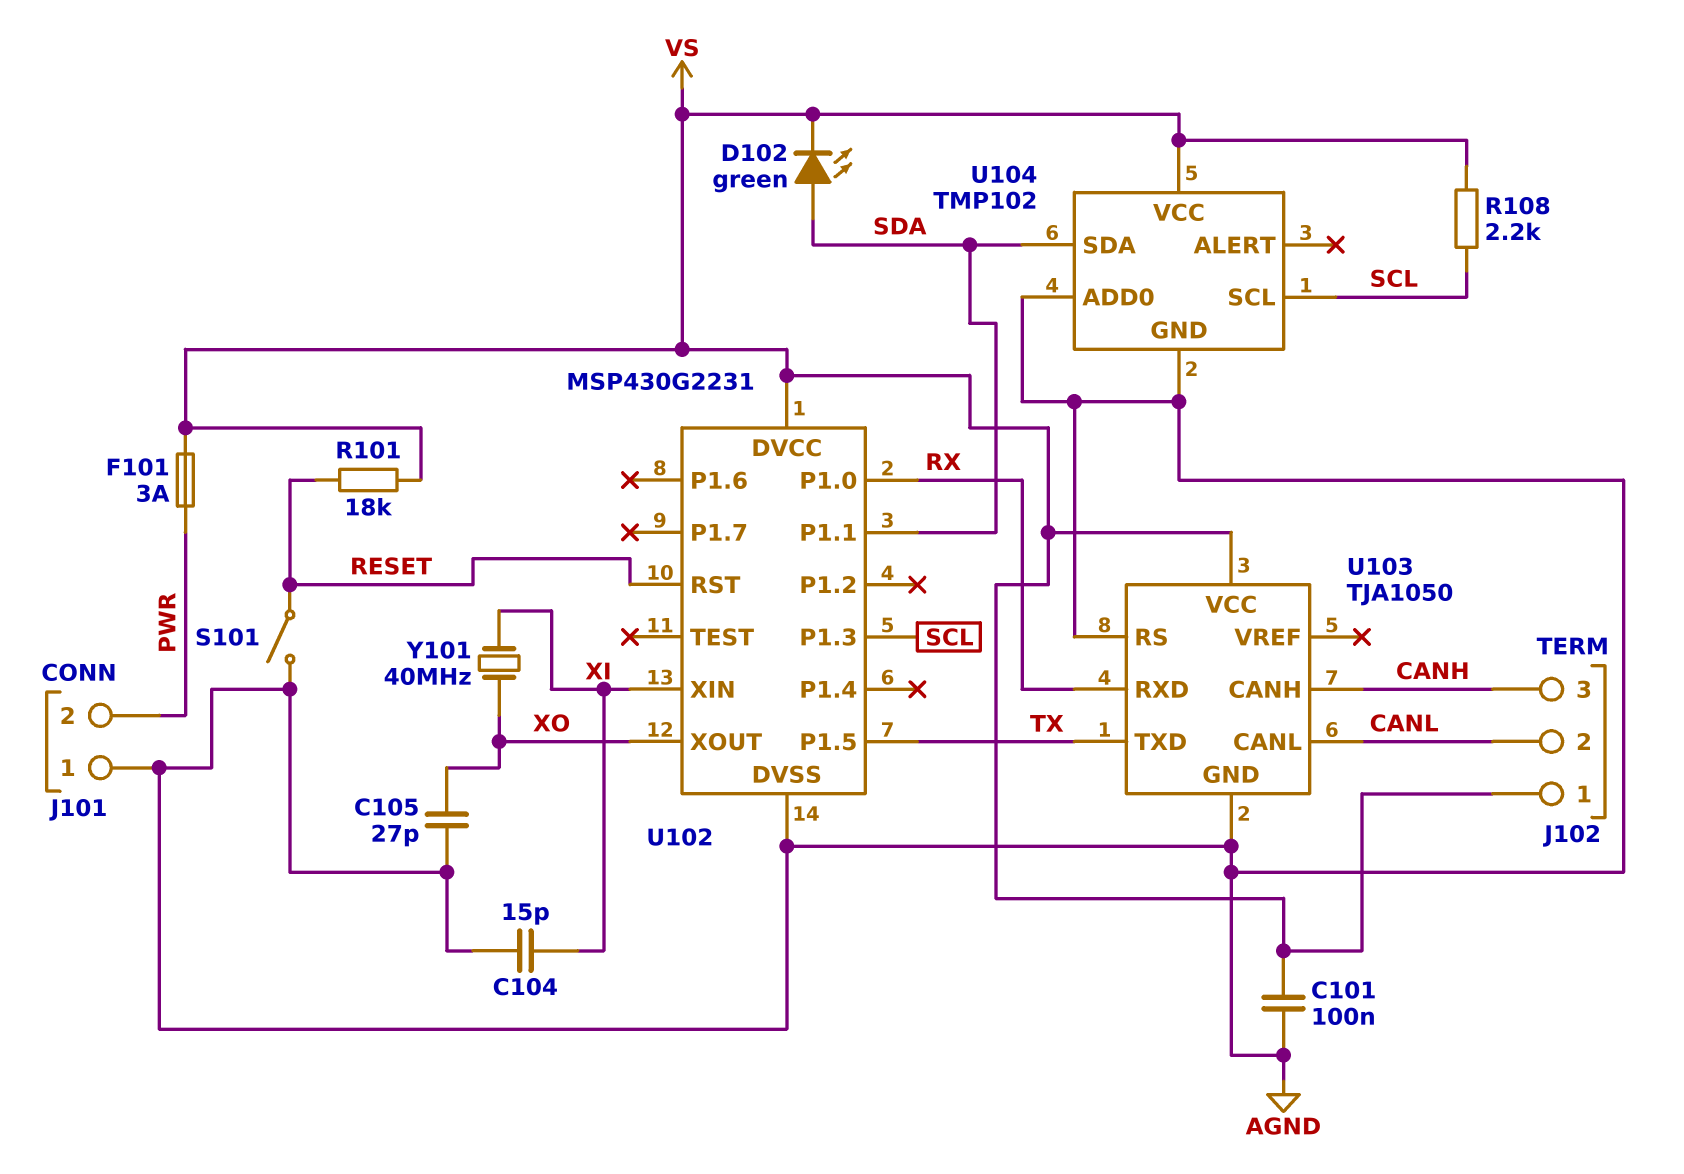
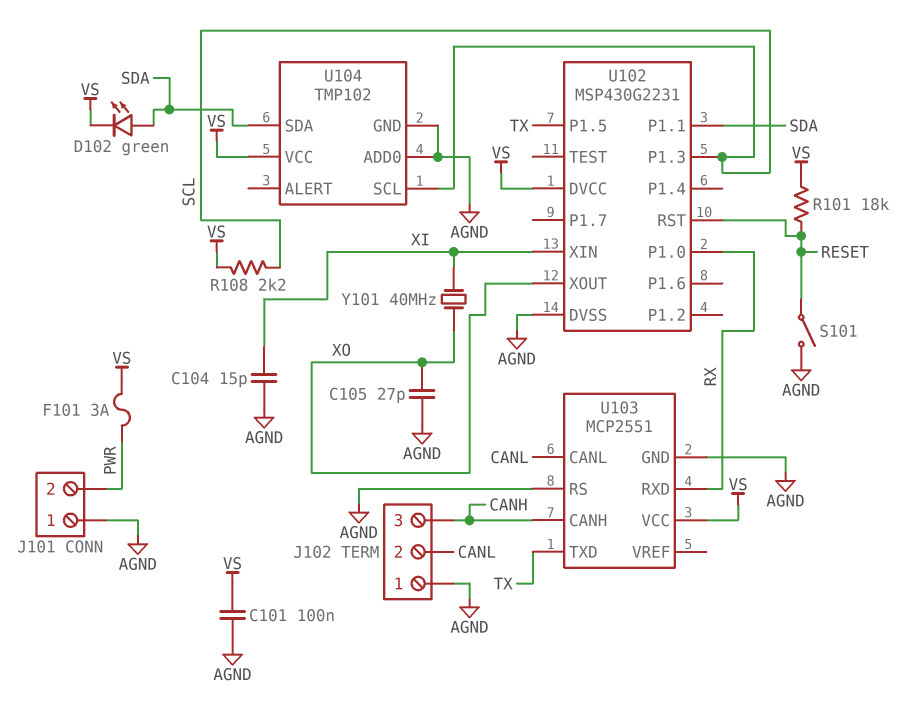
J102 pin 1: VS -> AGND
U103: TJA1050 -> MCP2551

